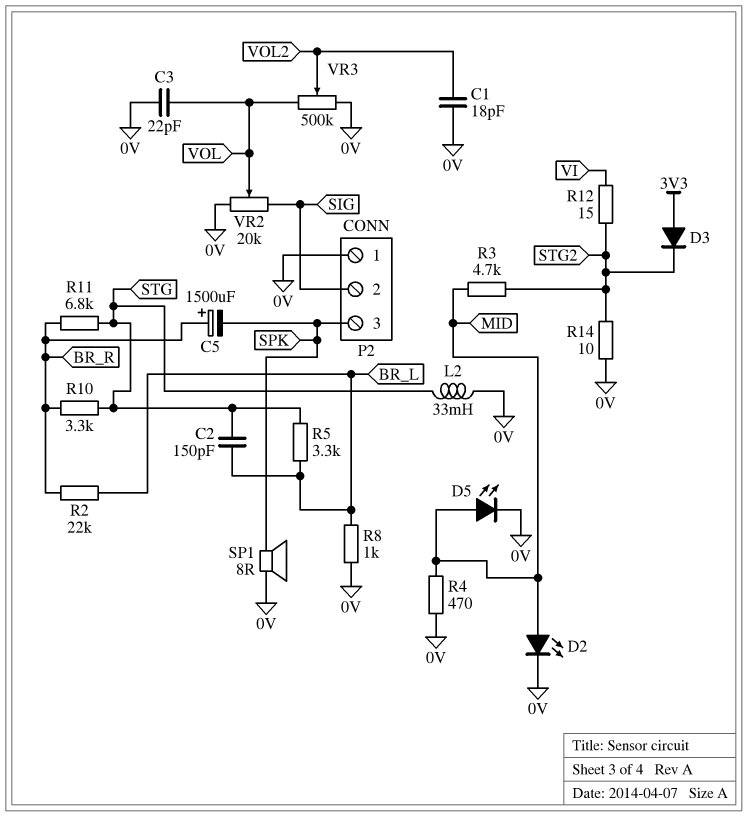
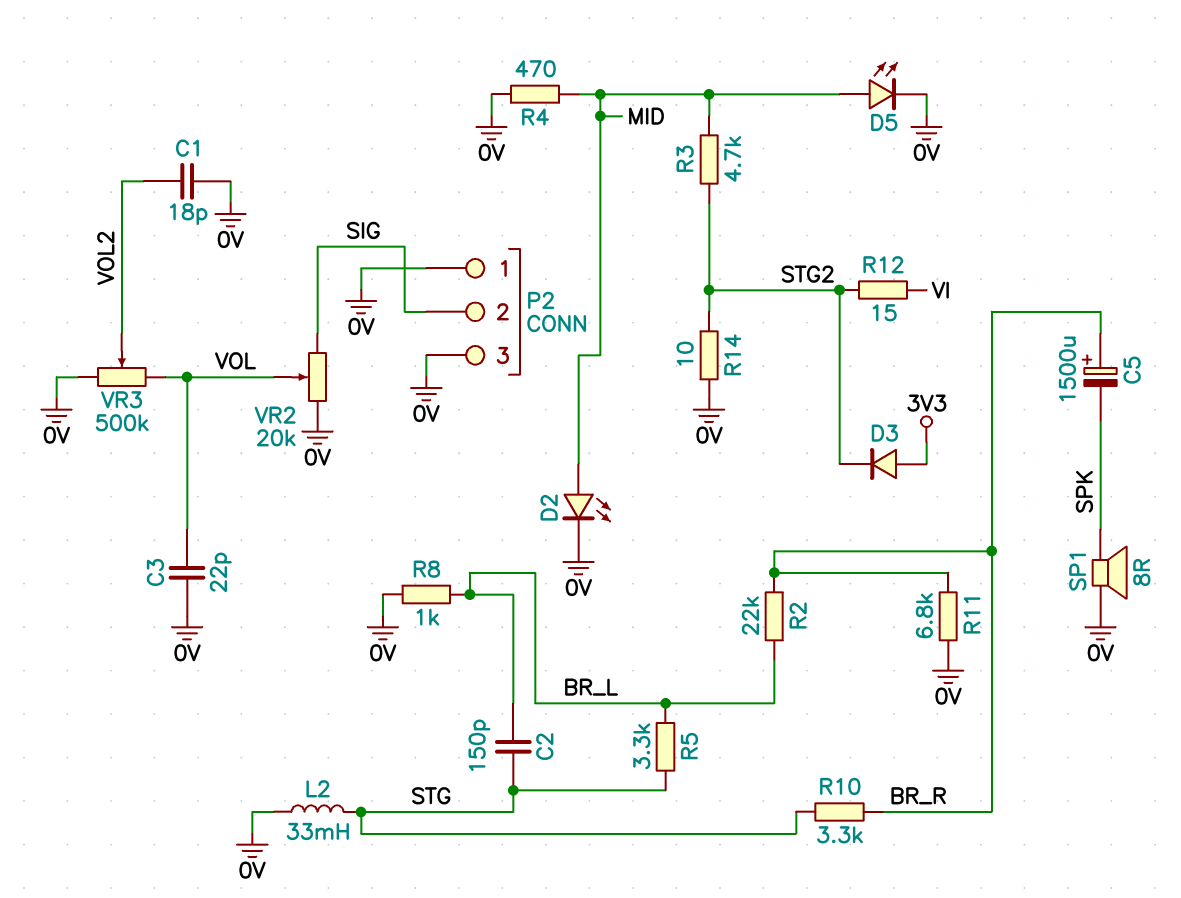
P2 pin 3: SPK -> 0V
R11: 6.8k (BR_R, STG) -> 6.8k (0V, BR_R)

